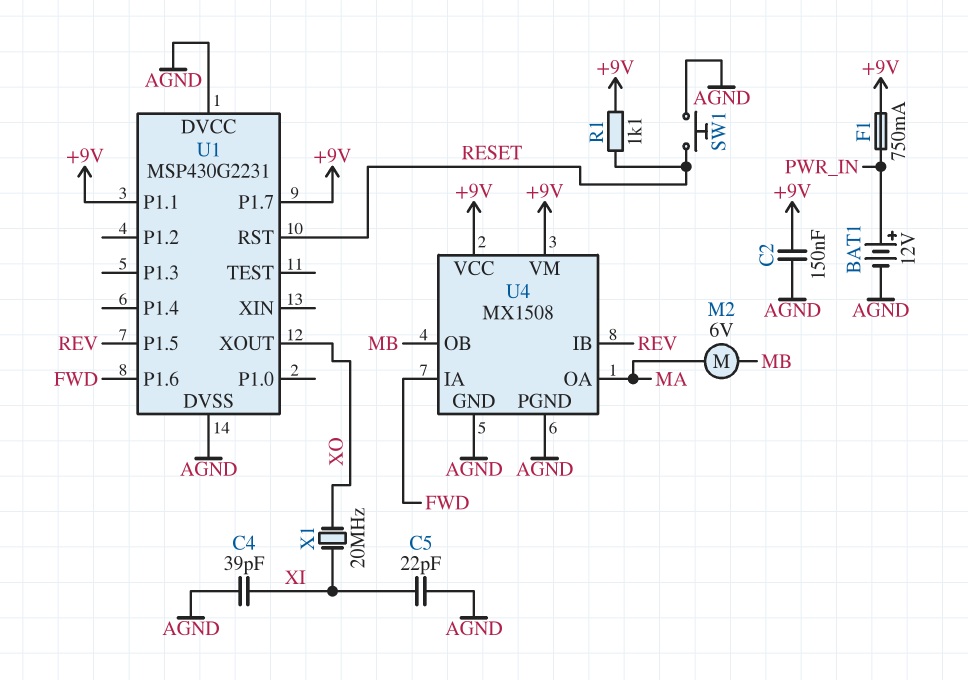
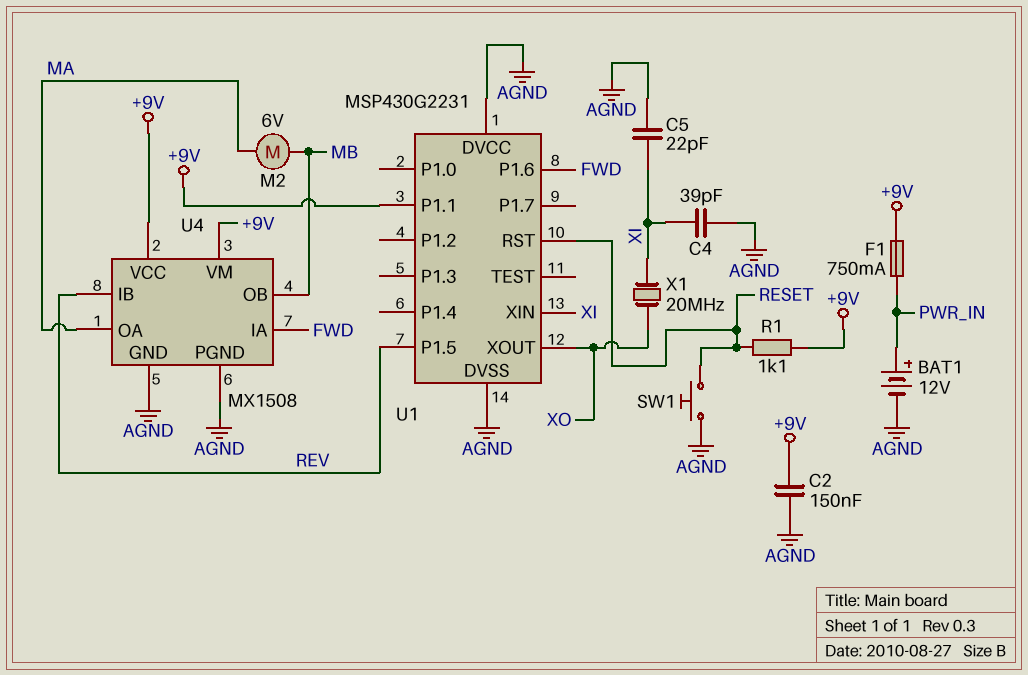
U1 pin P1.7: +9V -> none
U1 pin XIN: none -> XI

